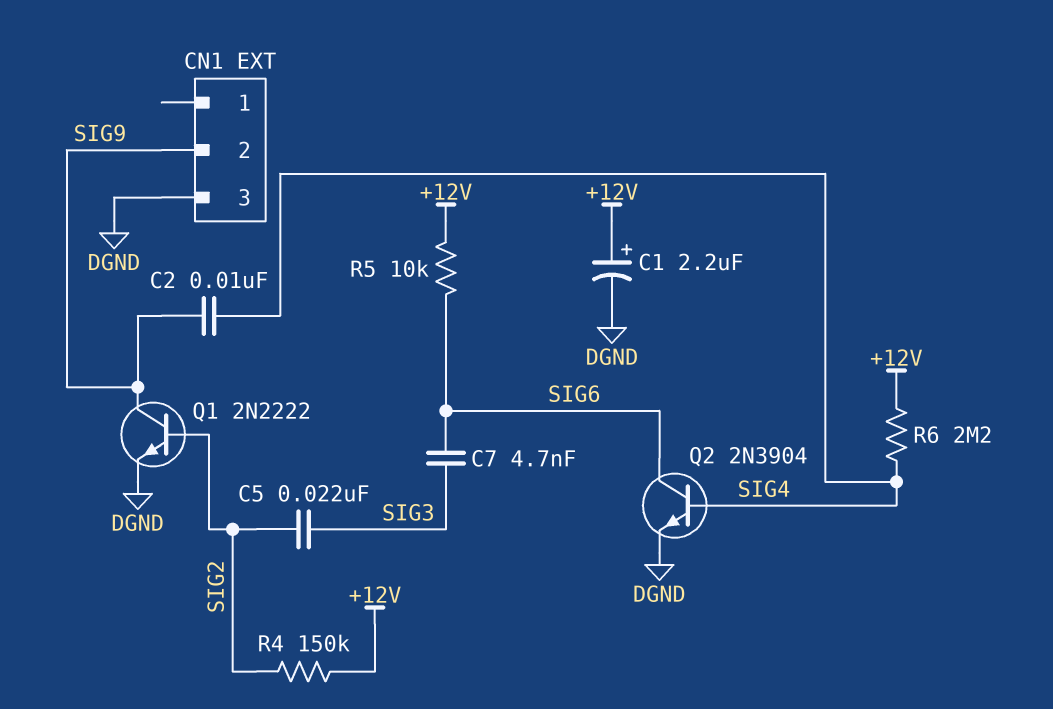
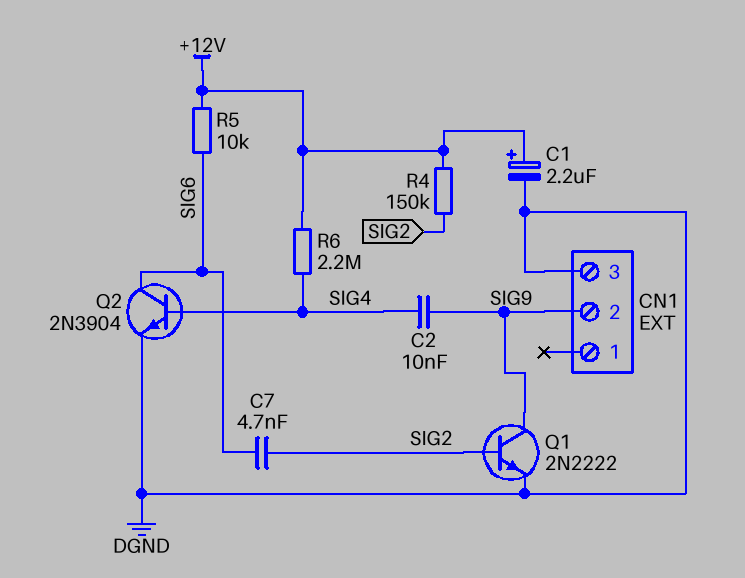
C5: 22nF (SIG2, SIG3) -> none
C7: 4.7nF (SIG3, SIG6) -> 4.7nF (SIG2, SIG6)

